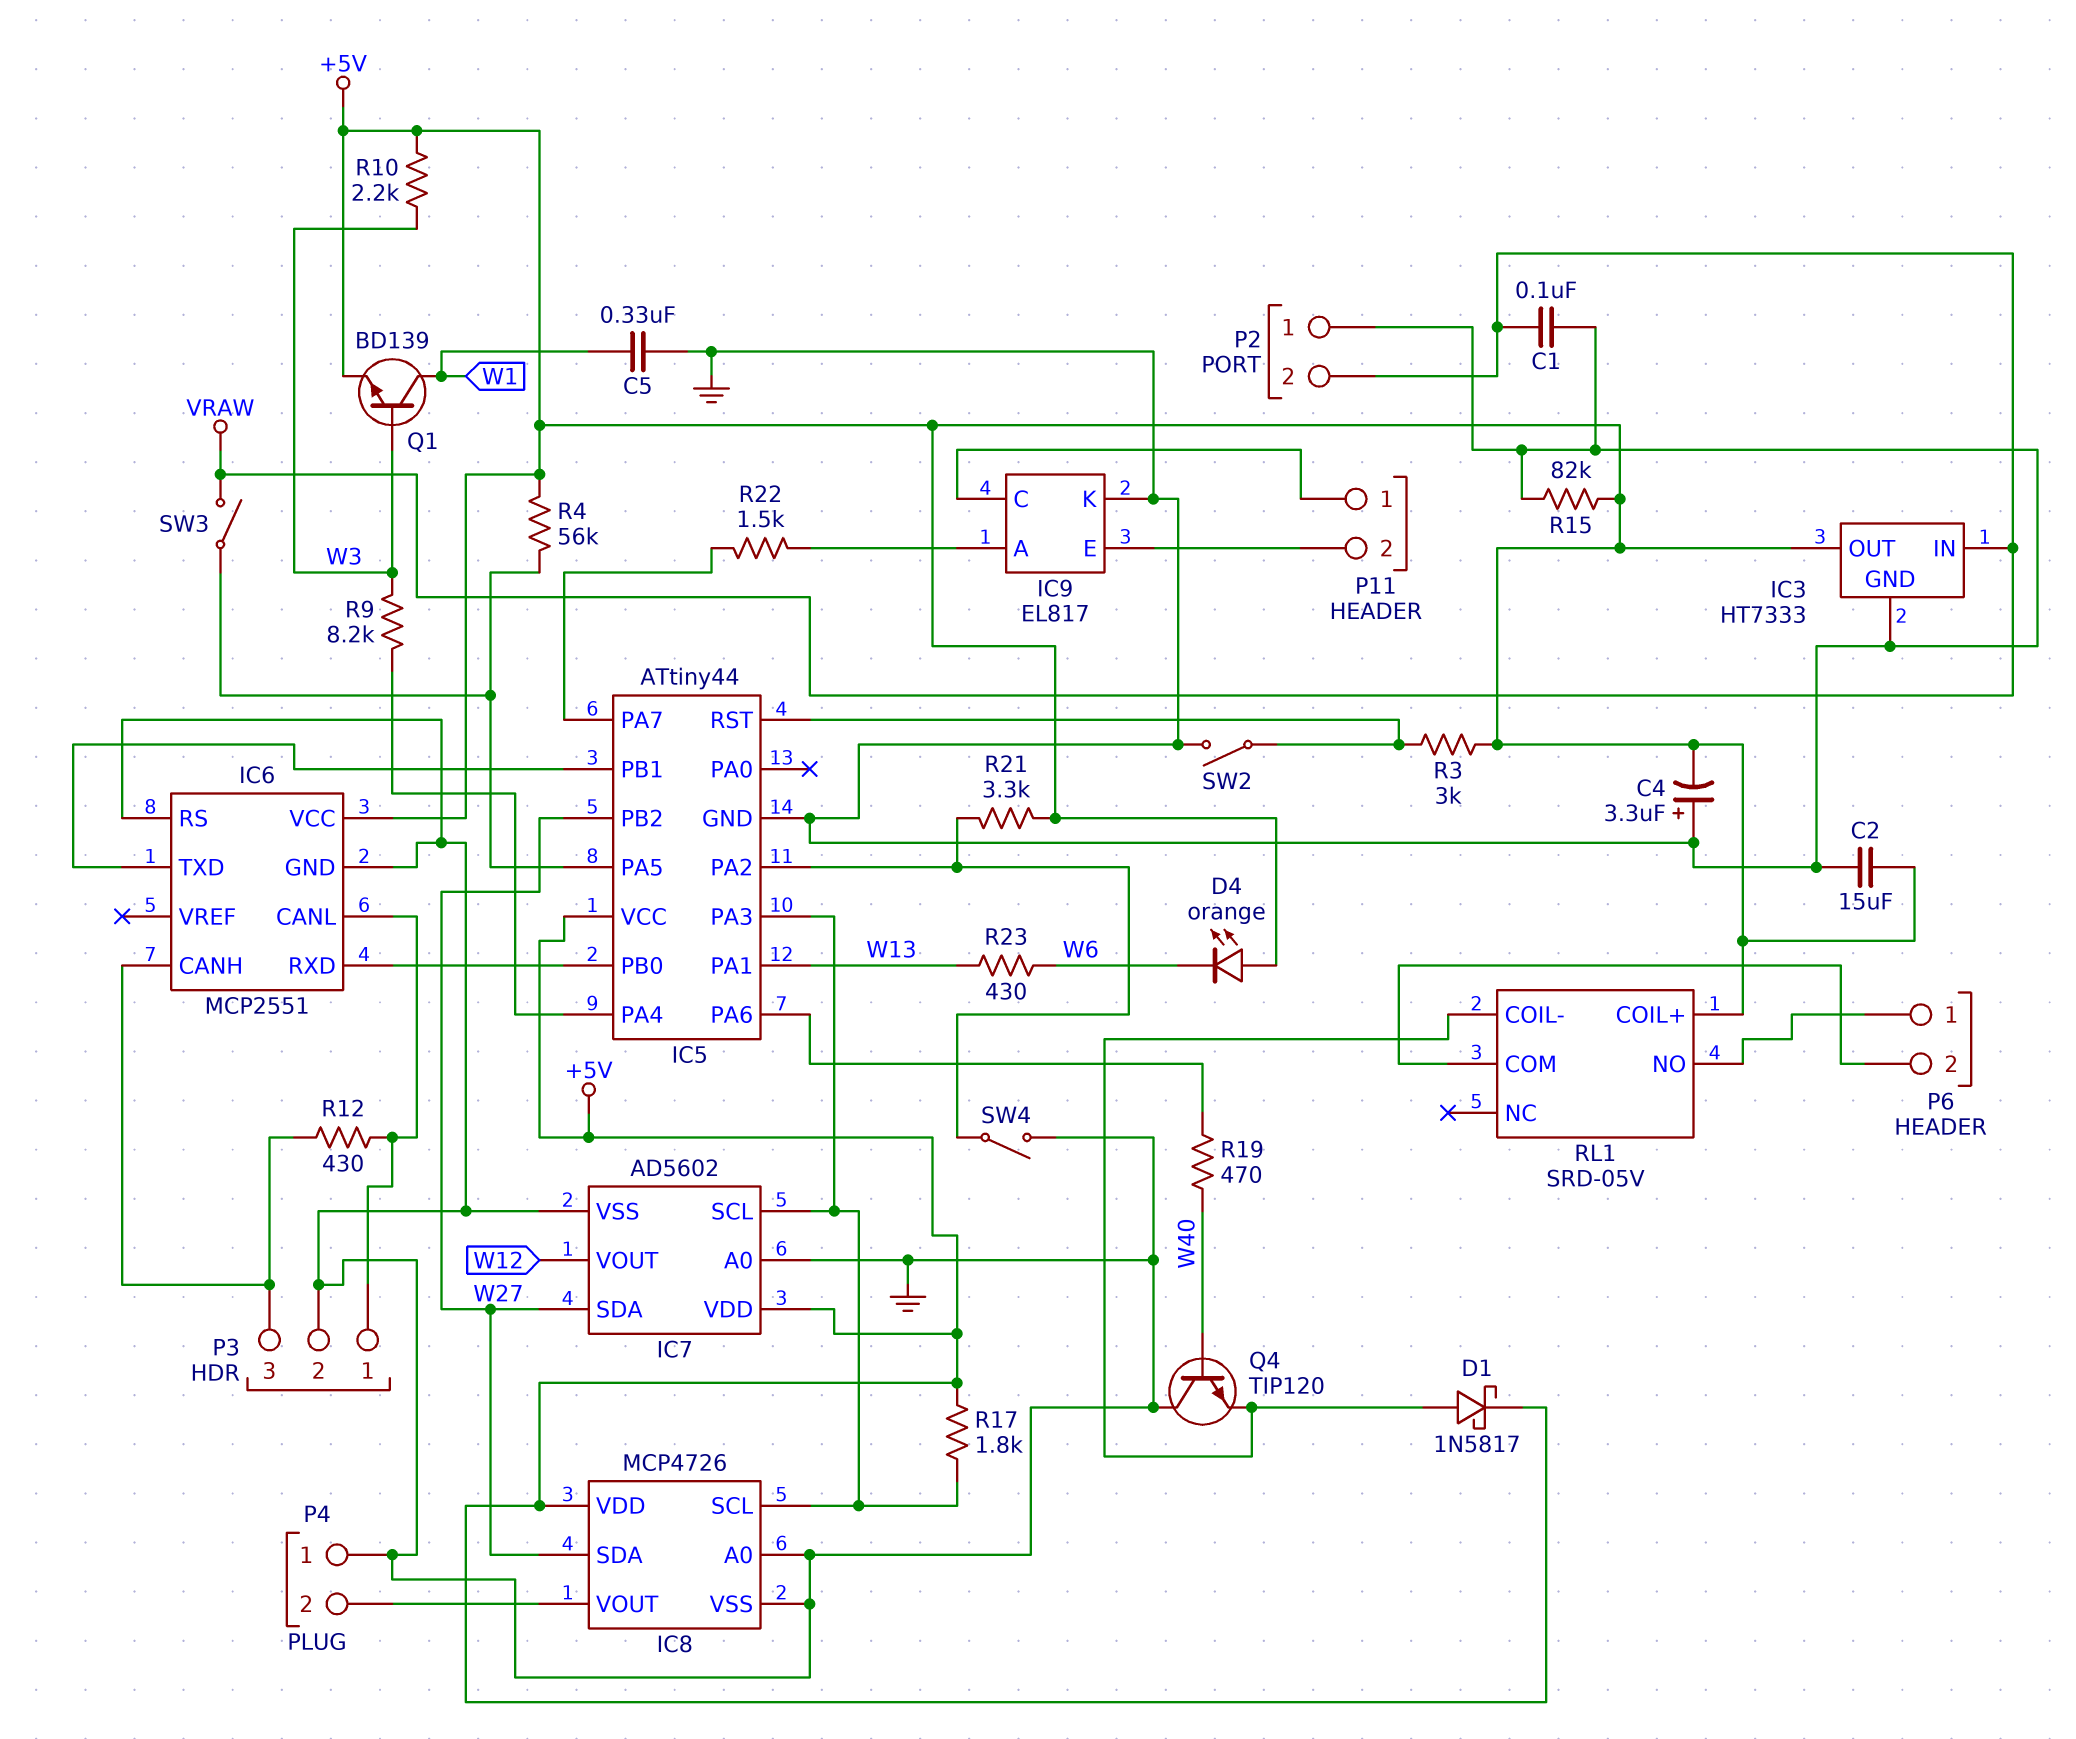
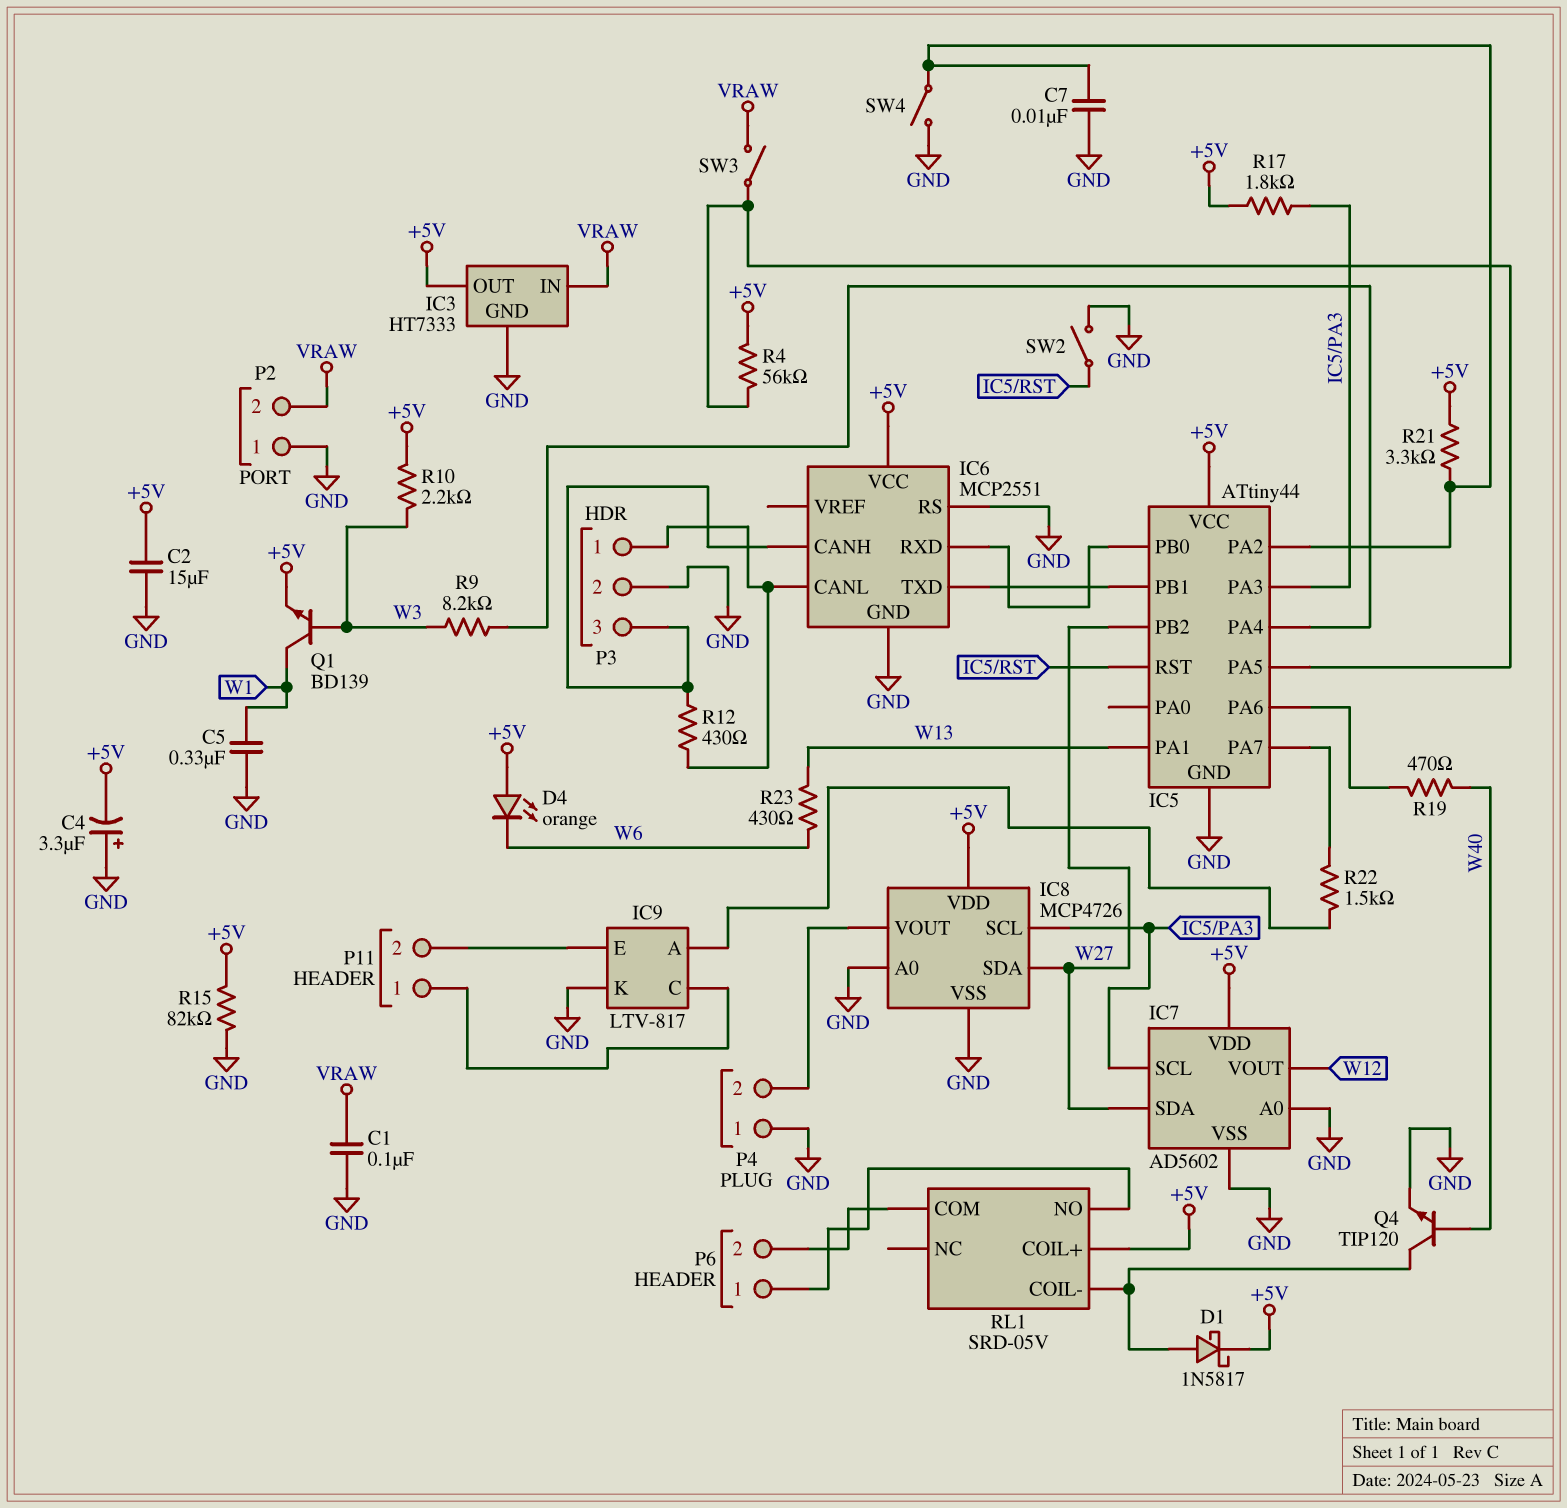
C7: none -> 10nF (GND, IC5/PA2)
IC9: EL817 -> LTV-817
Q4: NPN TIP120 (B W40, C GND, E RL1/COIL-) -> NPN TIP120 (B W40, C RL1/COIL-, E GND)
R3: 3k (+5V, IC5/RST) -> none

